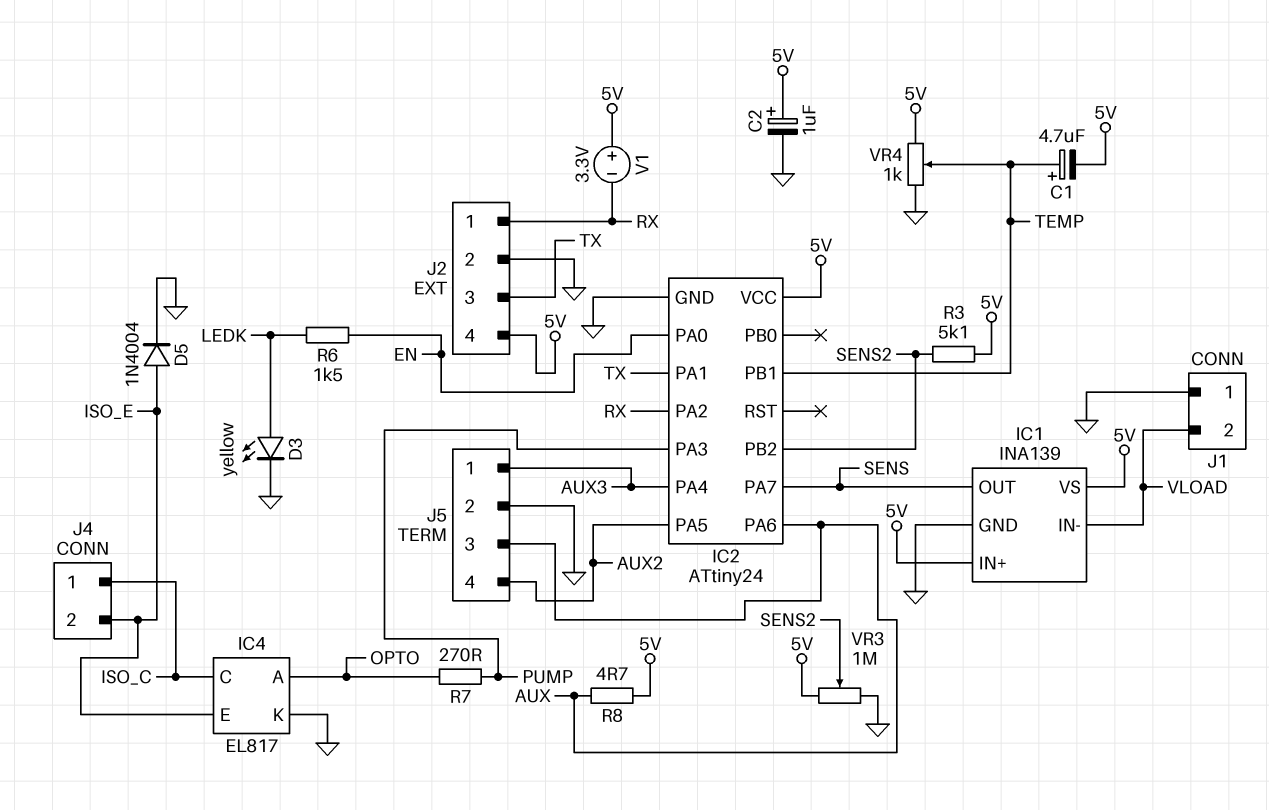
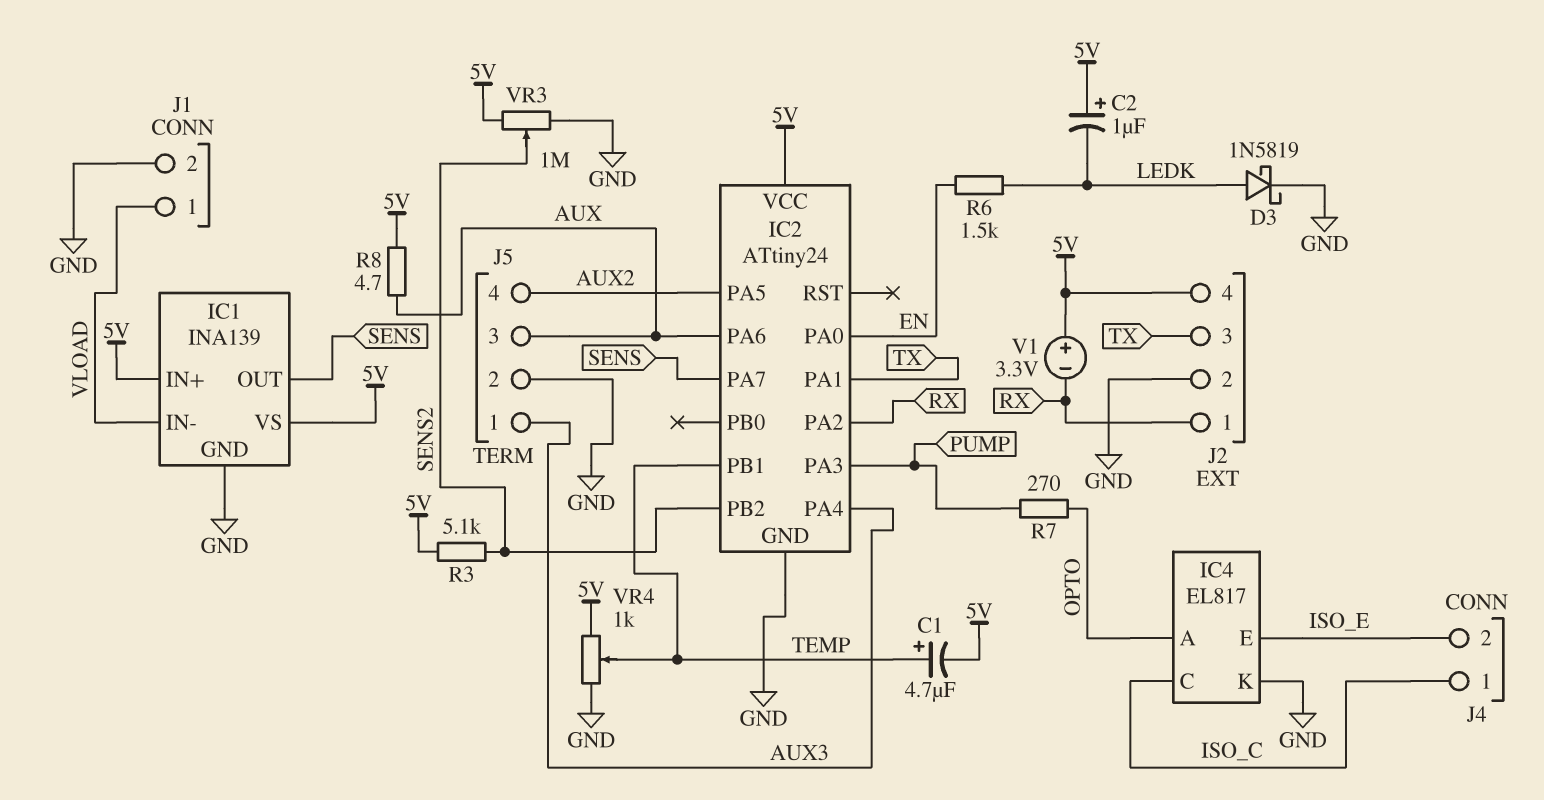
C2: 1uF (plus 5V, minus GND) -> 1uF (plus 5V, minus LEDK)
D3: LED yellow (A LEDK, K GND) -> schottky 1N5819 (A LEDK, K GND)
D5: diode 1N4004 (A ISO_E, K GND) -> none
J1 pin 1: GND -> VLOAD
J1 pin 2: VLOAD -> GND

